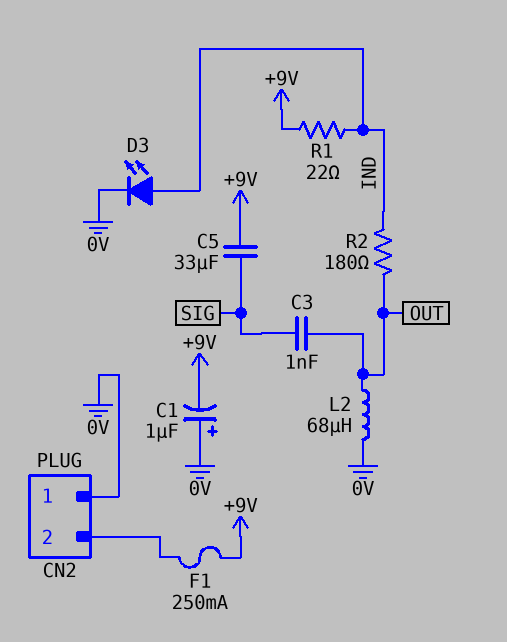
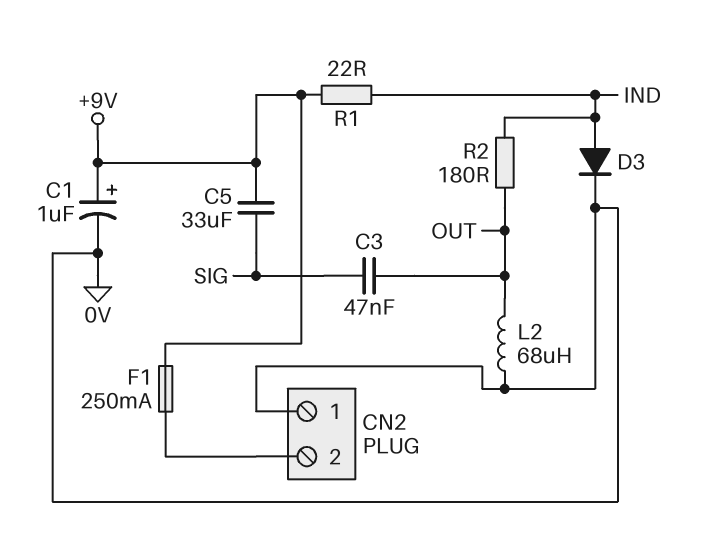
C1: 1uF (plus 0V, minus +9V) -> 1uF (plus +9V, minus 0V)
C3: 1nF (OUT, SIG) -> 47nF (OUT, SIG)
D3: LED (A IND, K 0V) -> diode (A IND, K 0V)

